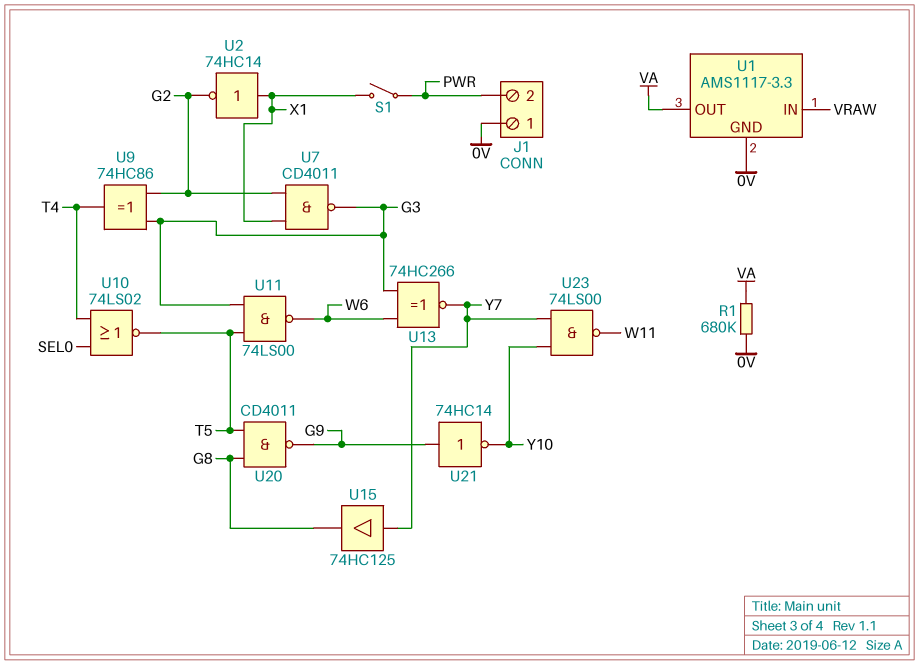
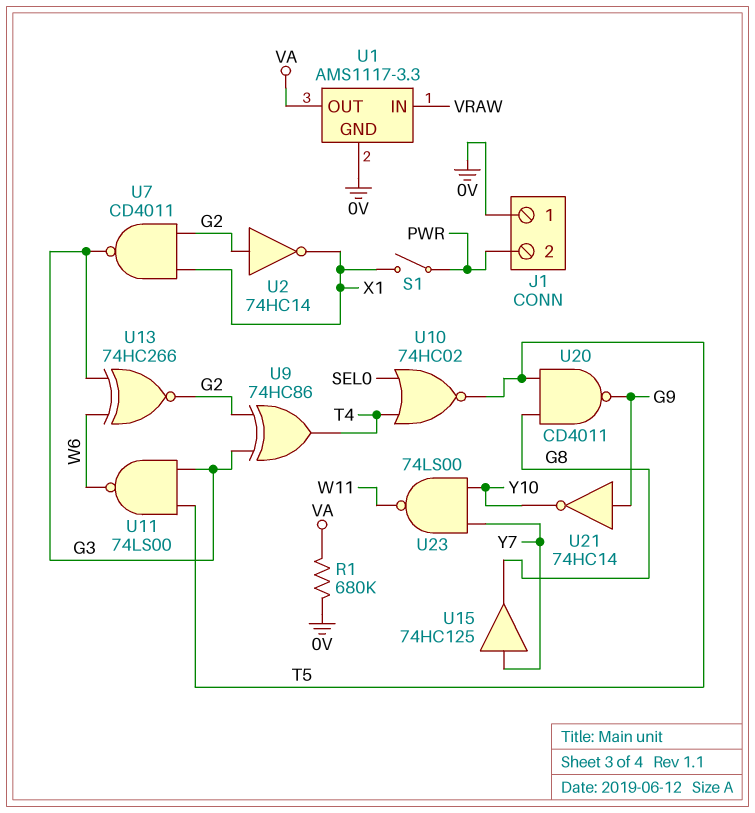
U2: NOT 74HC14 (in X1, out G2) -> NOT 74HC14 (in G2, out X1)
U10: NOR 74LS02 (in SEL0, in T4, out T5) -> NOR 74HC02 (in SEL0, in T4, out T5)
U13: XNOR 74HC266 (in G3, in W6, out Y7) -> XNOR 74HC266 (in G3, in W6, out G2)

